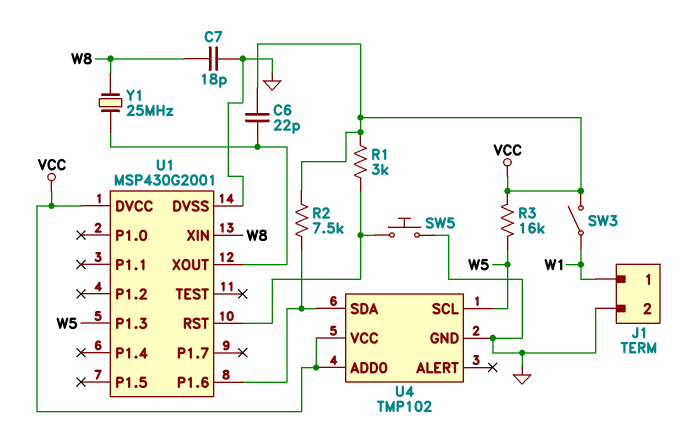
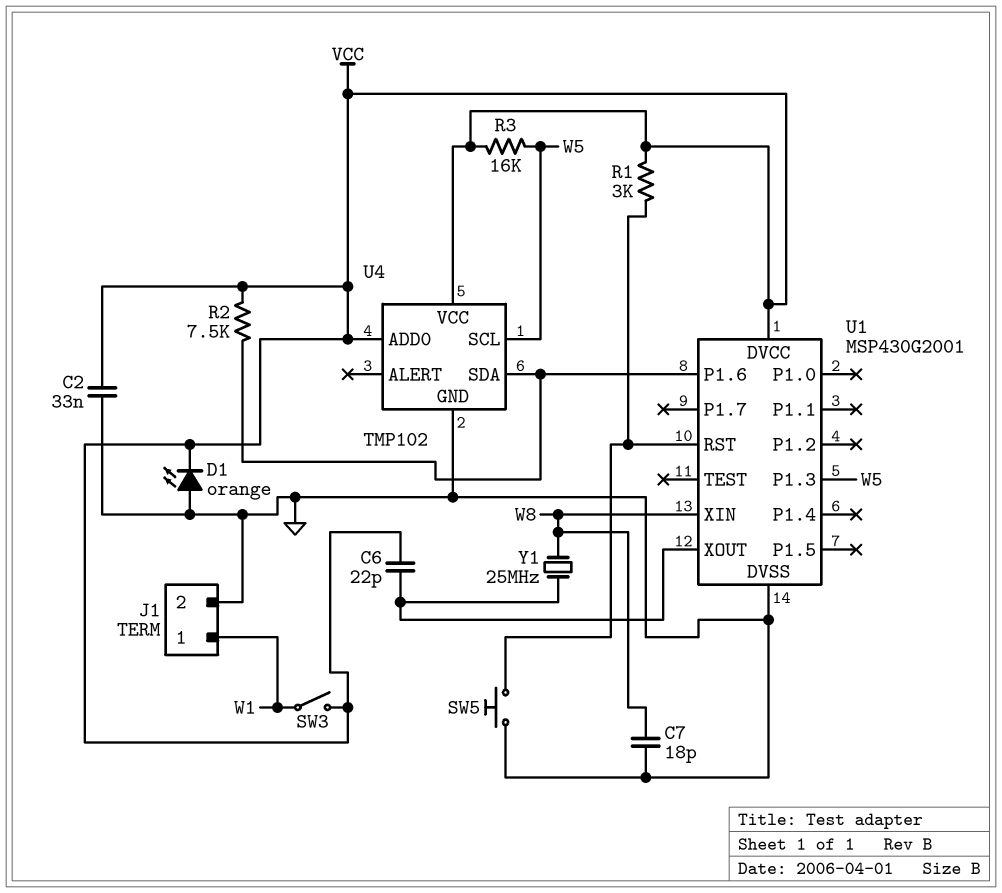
C2: none -> 33nF (GND, VCC)
D1: none -> LED orange (A GND, K VCC)

